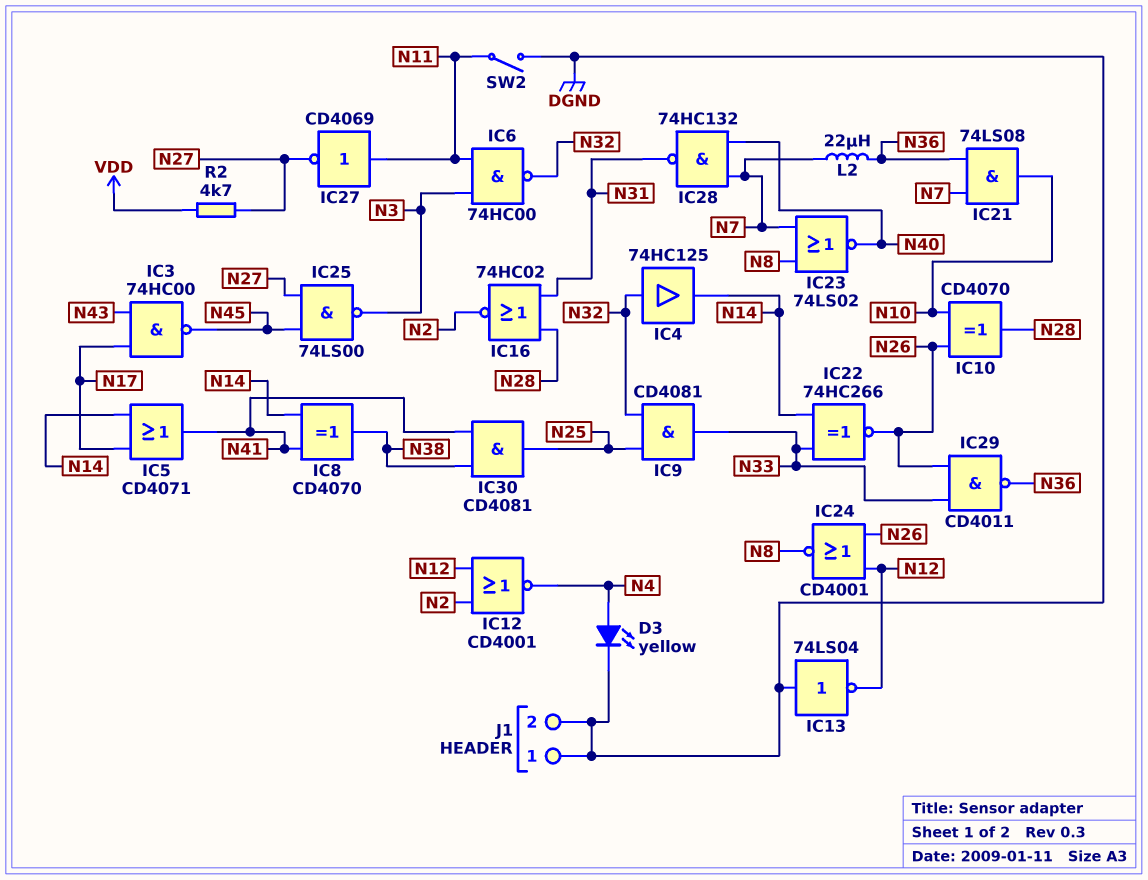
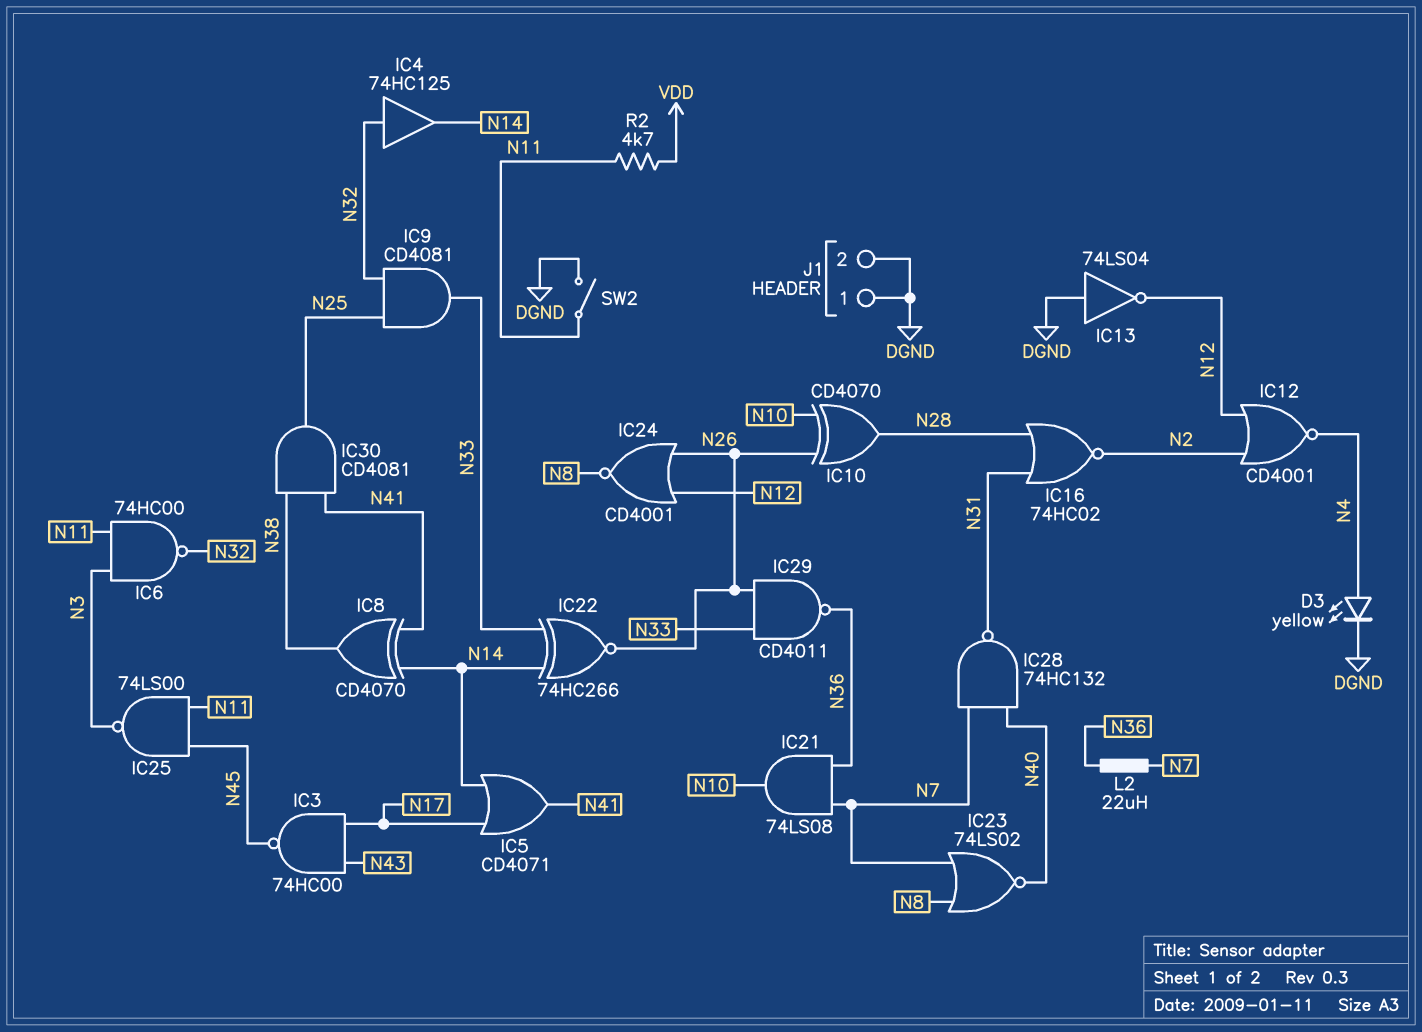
IC25: NAND 74LS00 (in N27, in N45, out N3) -> NAND 74LS00 (in N11, in N45, out N3)
IC27: NOT CD4069 (in N11, out N27) -> none
R2: 4.7k (N27, VDD) -> 4.7k (N11, VDD)

